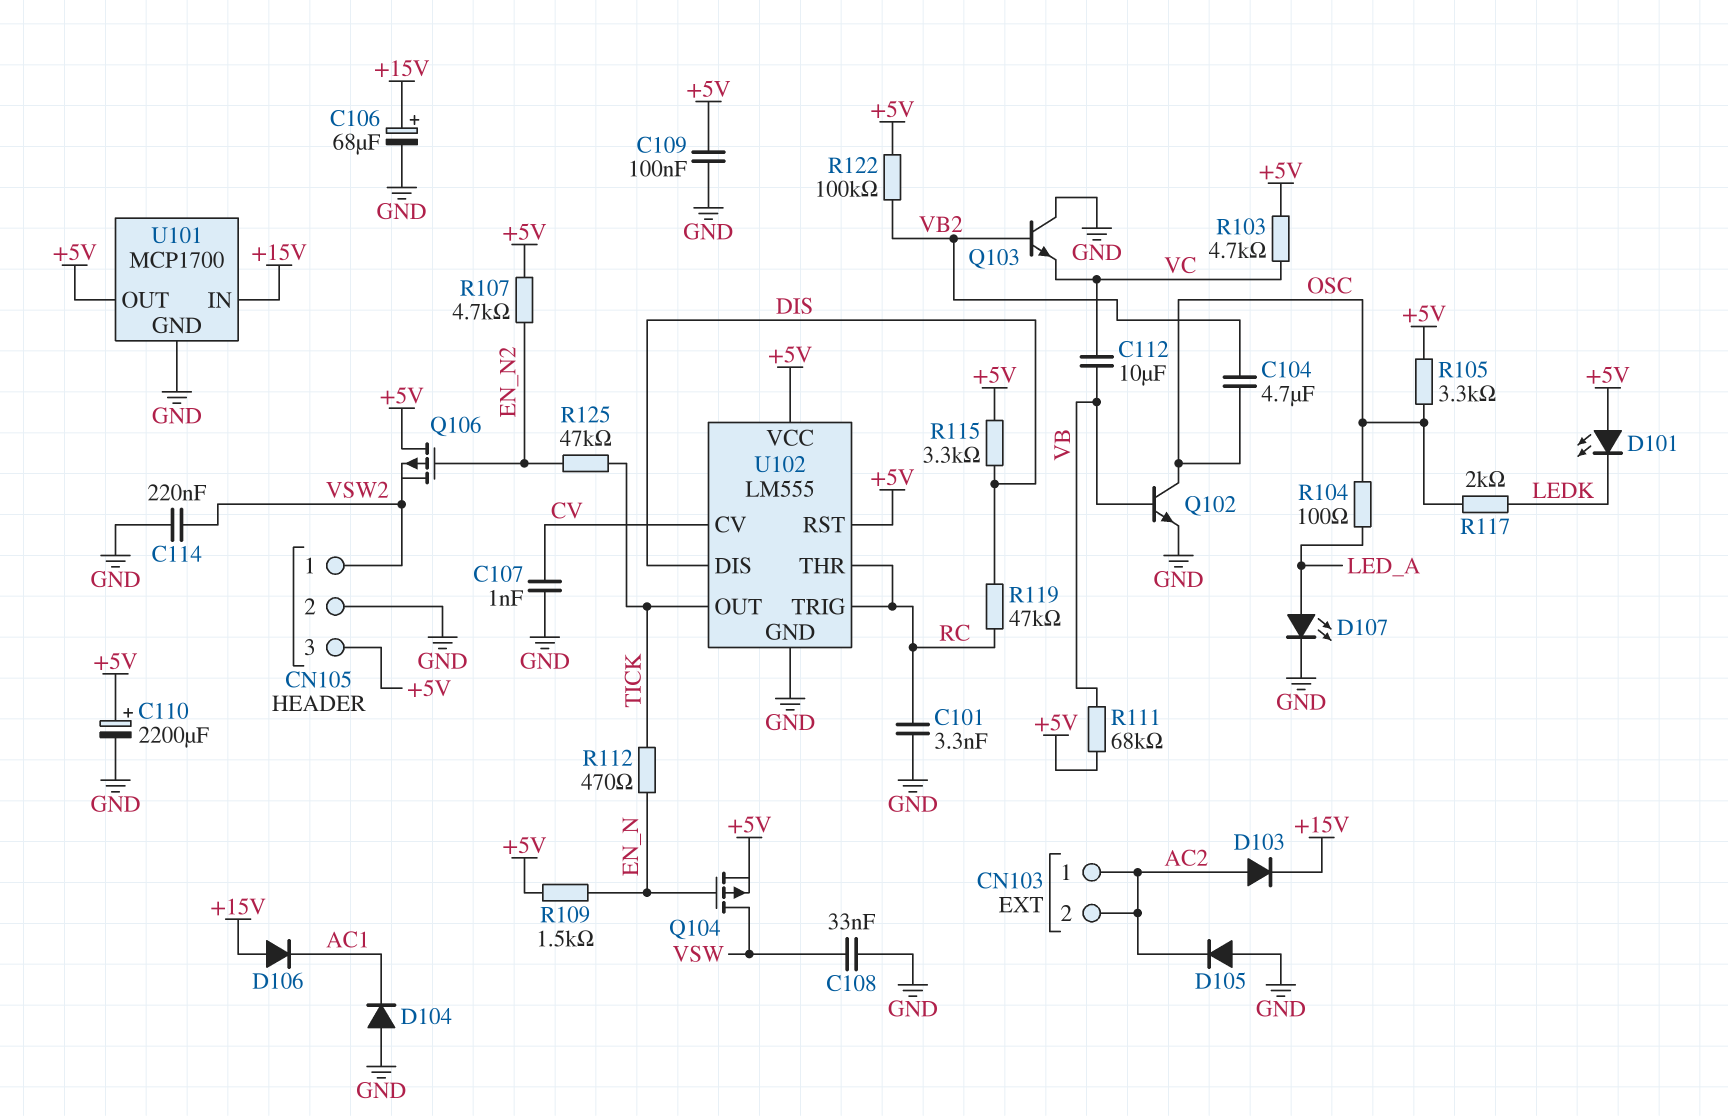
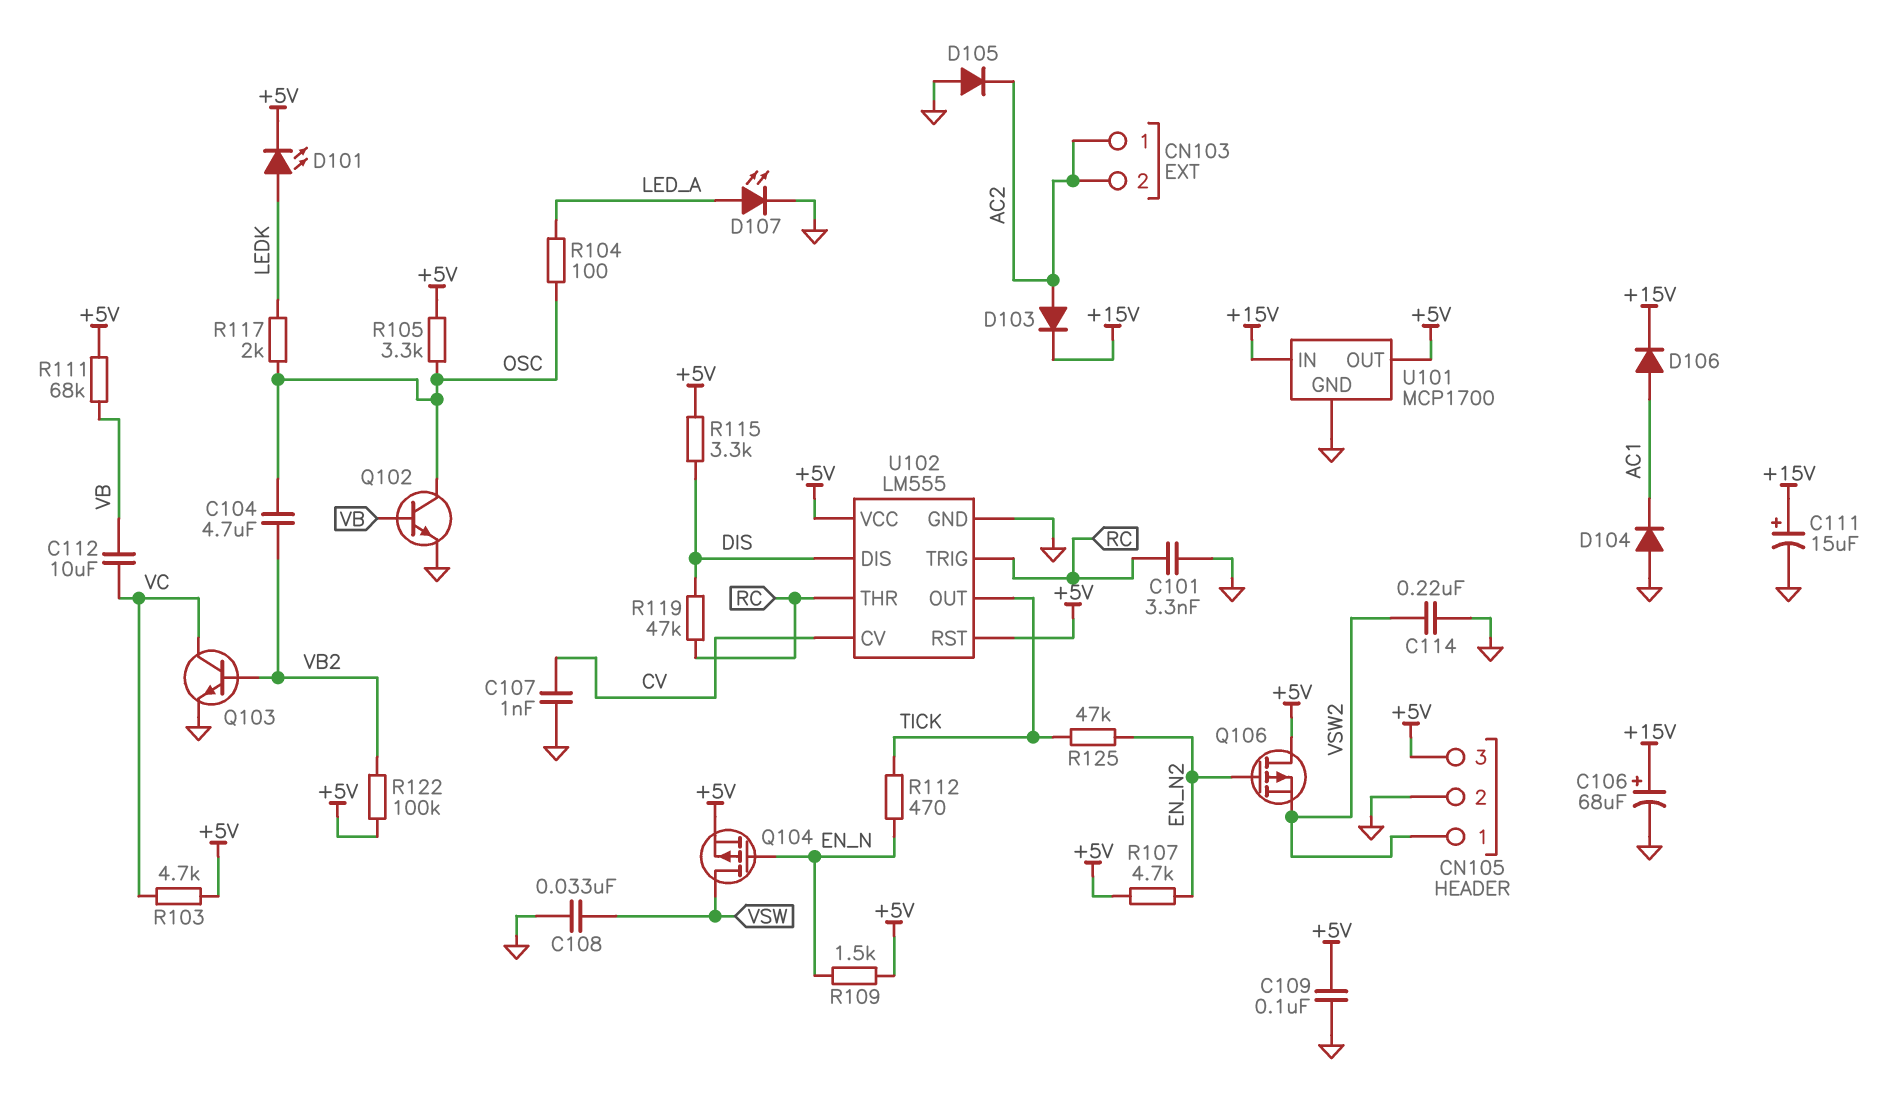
C110: 2200uF (plus +5V, minus GND) -> none
C111: none -> 15uF (plus +15V, minus GND)
D101: LED (A +5V, K LEDK) -> LED (A LEDK, K +5V)
D106: diode (A +15V, K AC1) -> diode (A AC1, K +15V)
Q103: NPN (B VB2, C GND, E VC) -> NPN (B VB2, C VC, E GND)

